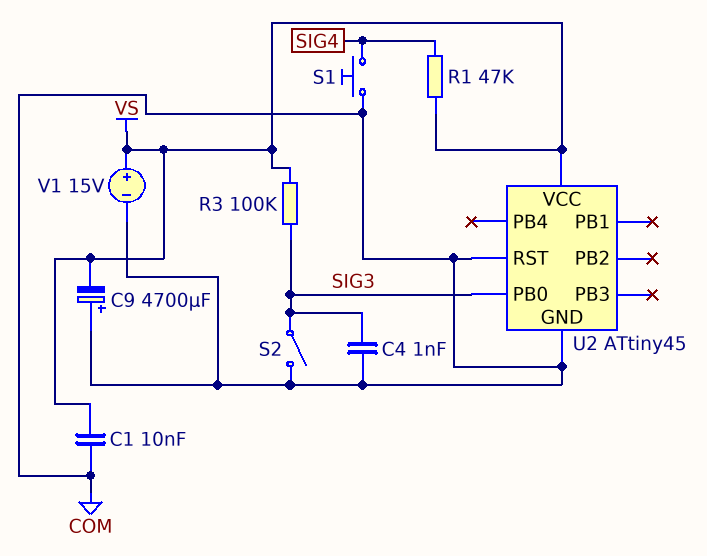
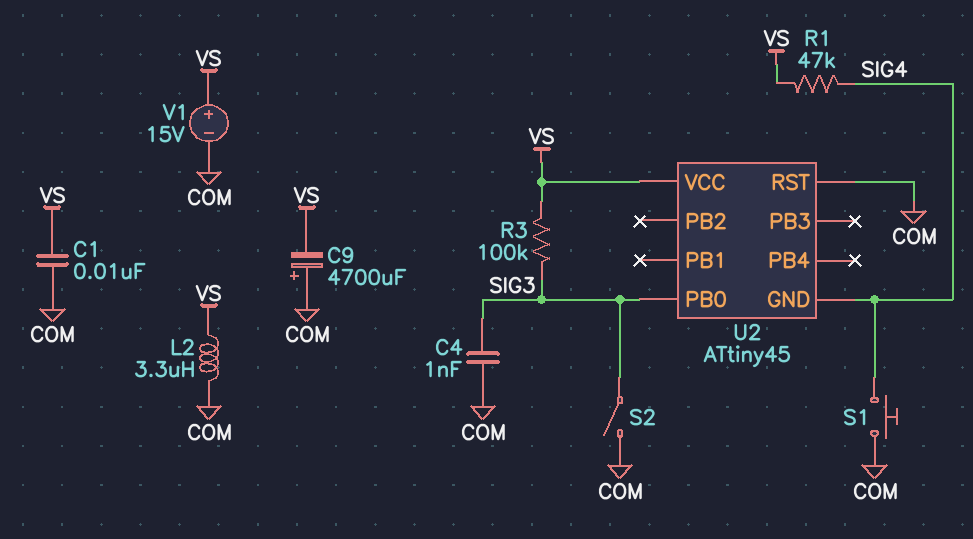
L2: none -> 3.3uH (COM, VS)
U2 pin GND: COM -> SIG4

